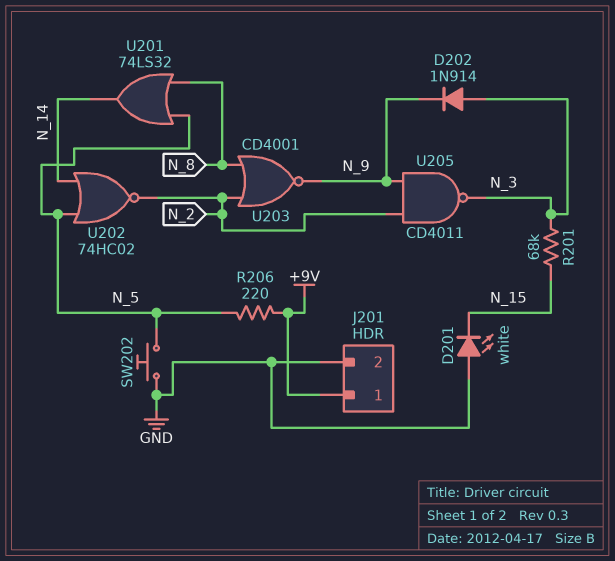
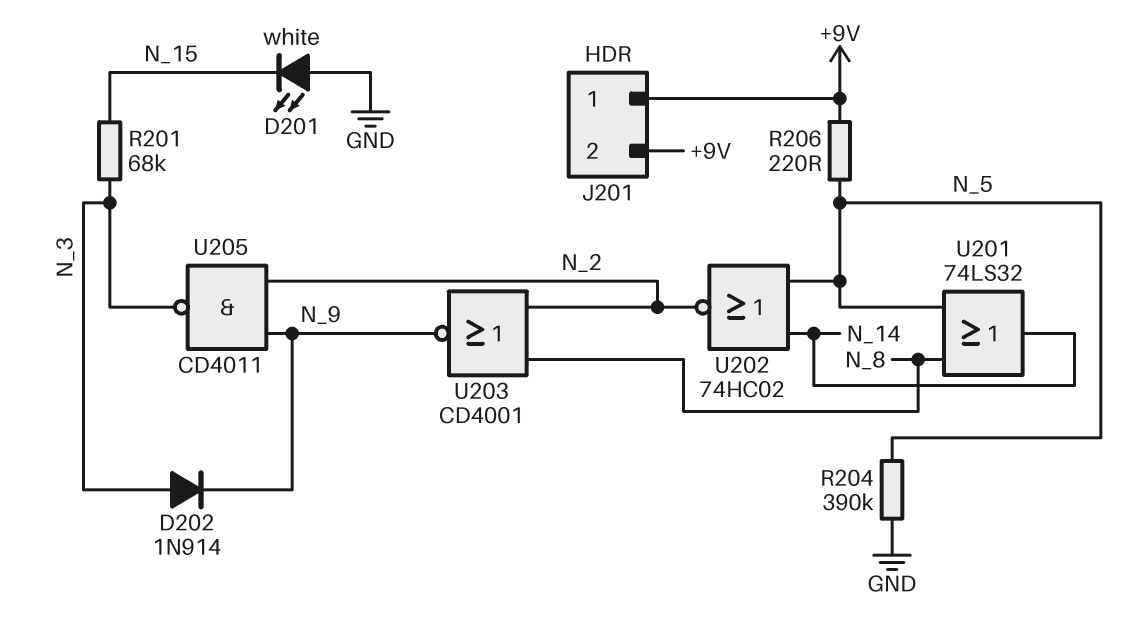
J201 pin 2: GND -> +9V
R204: none -> 390k (GND, N_5)
SW202: button (GND, N_5) -> none

